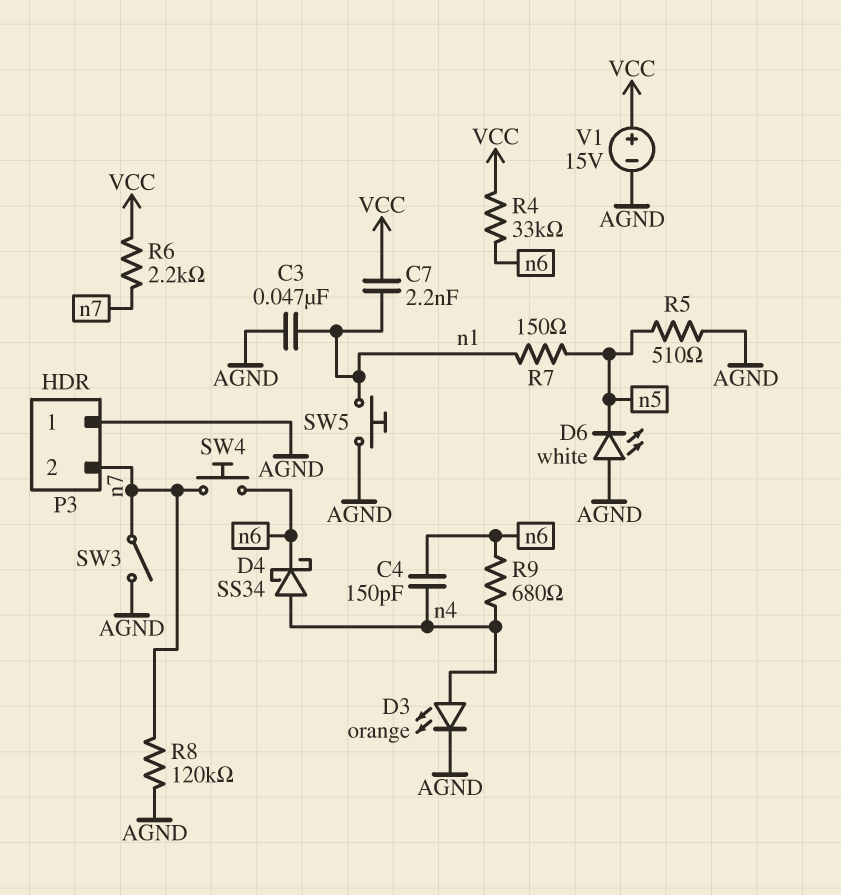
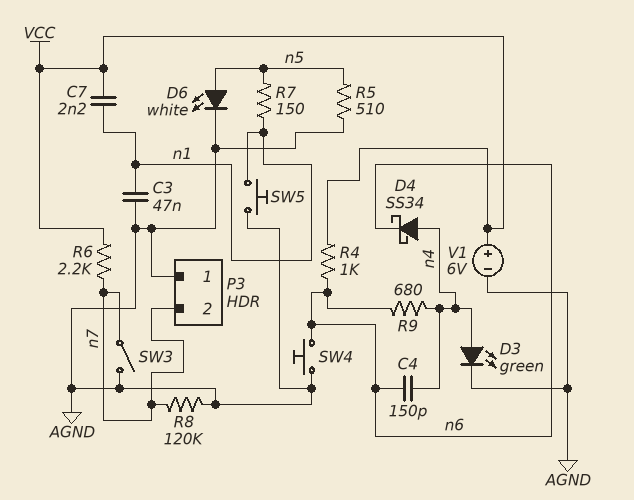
D3: LED orange (A n4, K AGND) -> LED green (A n4, K AGND)
D6: LED white (A AGND, K n5) -> LED white (A n5, K AGND)
R4: 33k (VCC, n6) -> 1k (VCC, n6)
SW4: button (n6, n7) -> button (AGND, n6)
V1: 15V (plus VCC, minus AGND) -> 6V (plus VCC, minus AGND)

